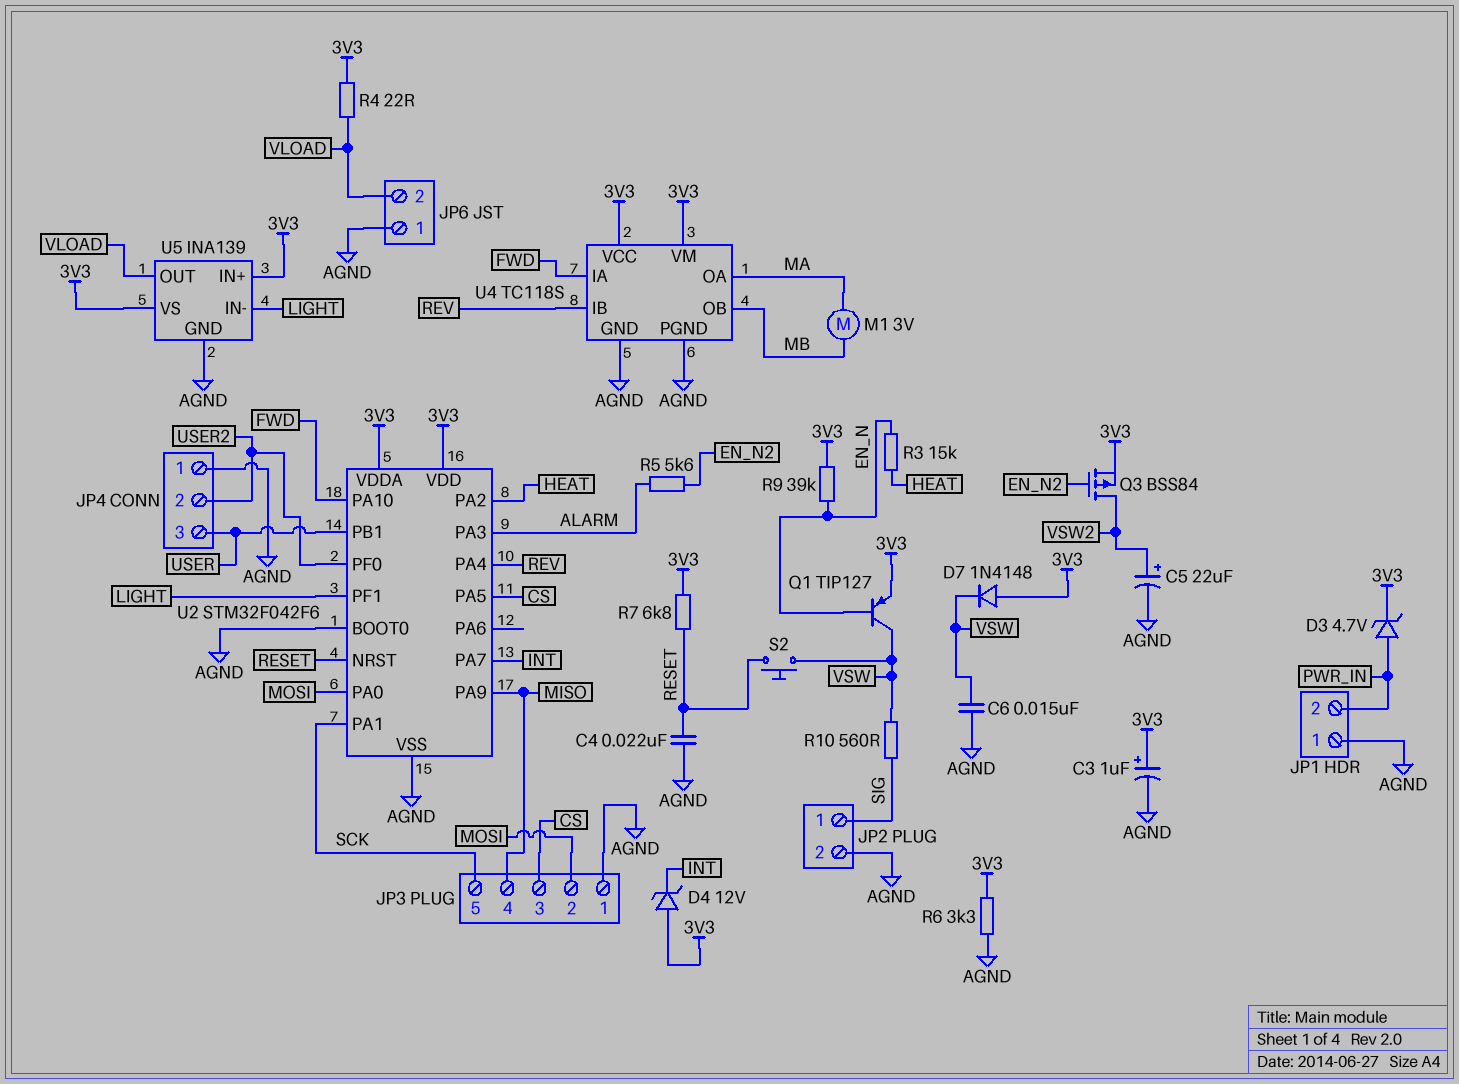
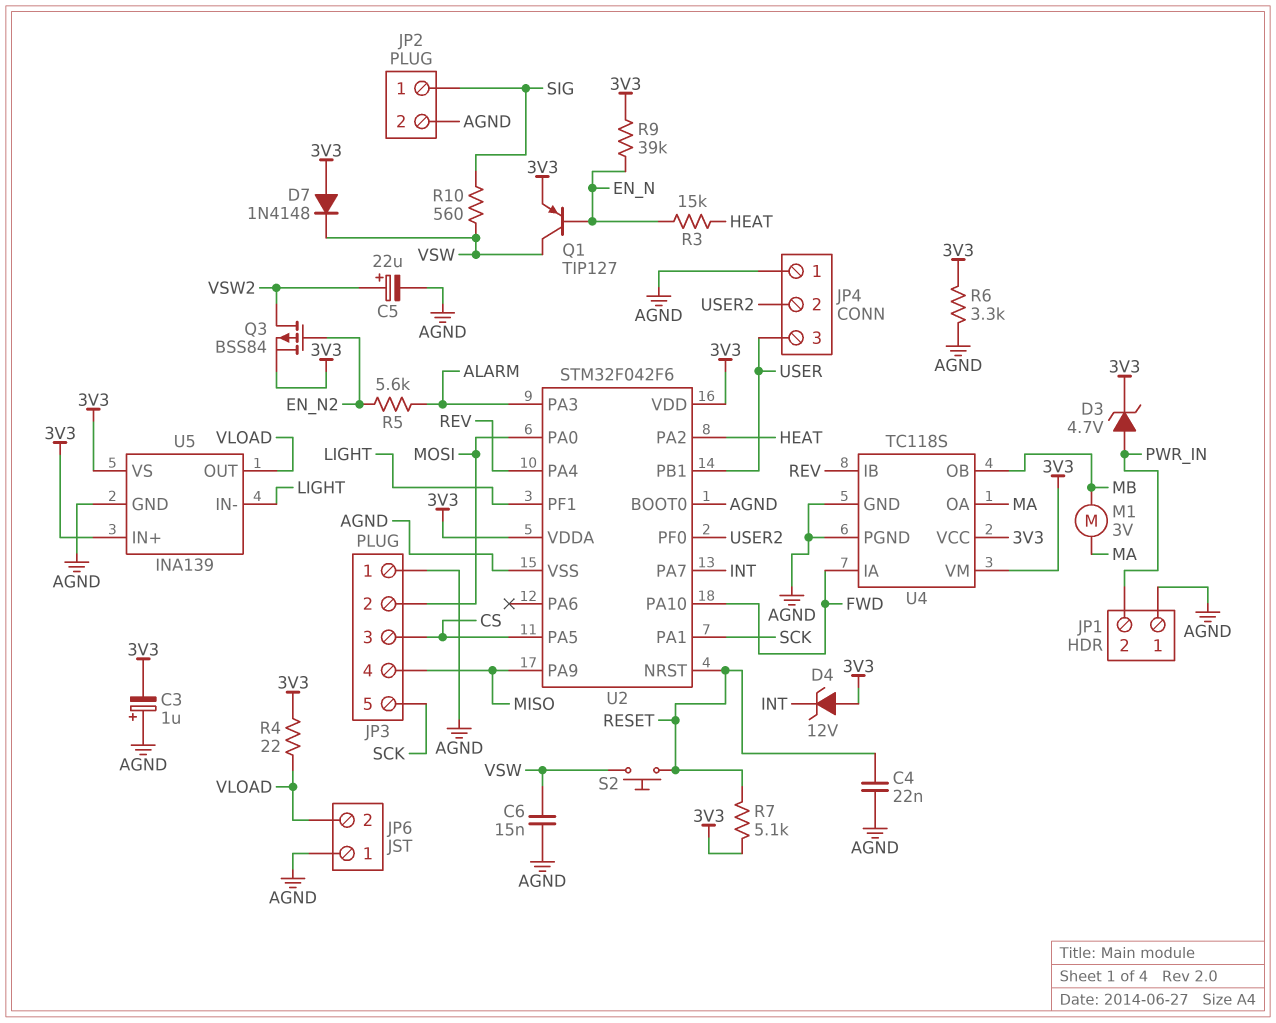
C3: 1uF (plus 3V3, minus AGND) -> 1uF (plus AGND, minus 3V3)
R7: 6.8k (3V3, RESET) -> 5.1k (3V3, RESET)

